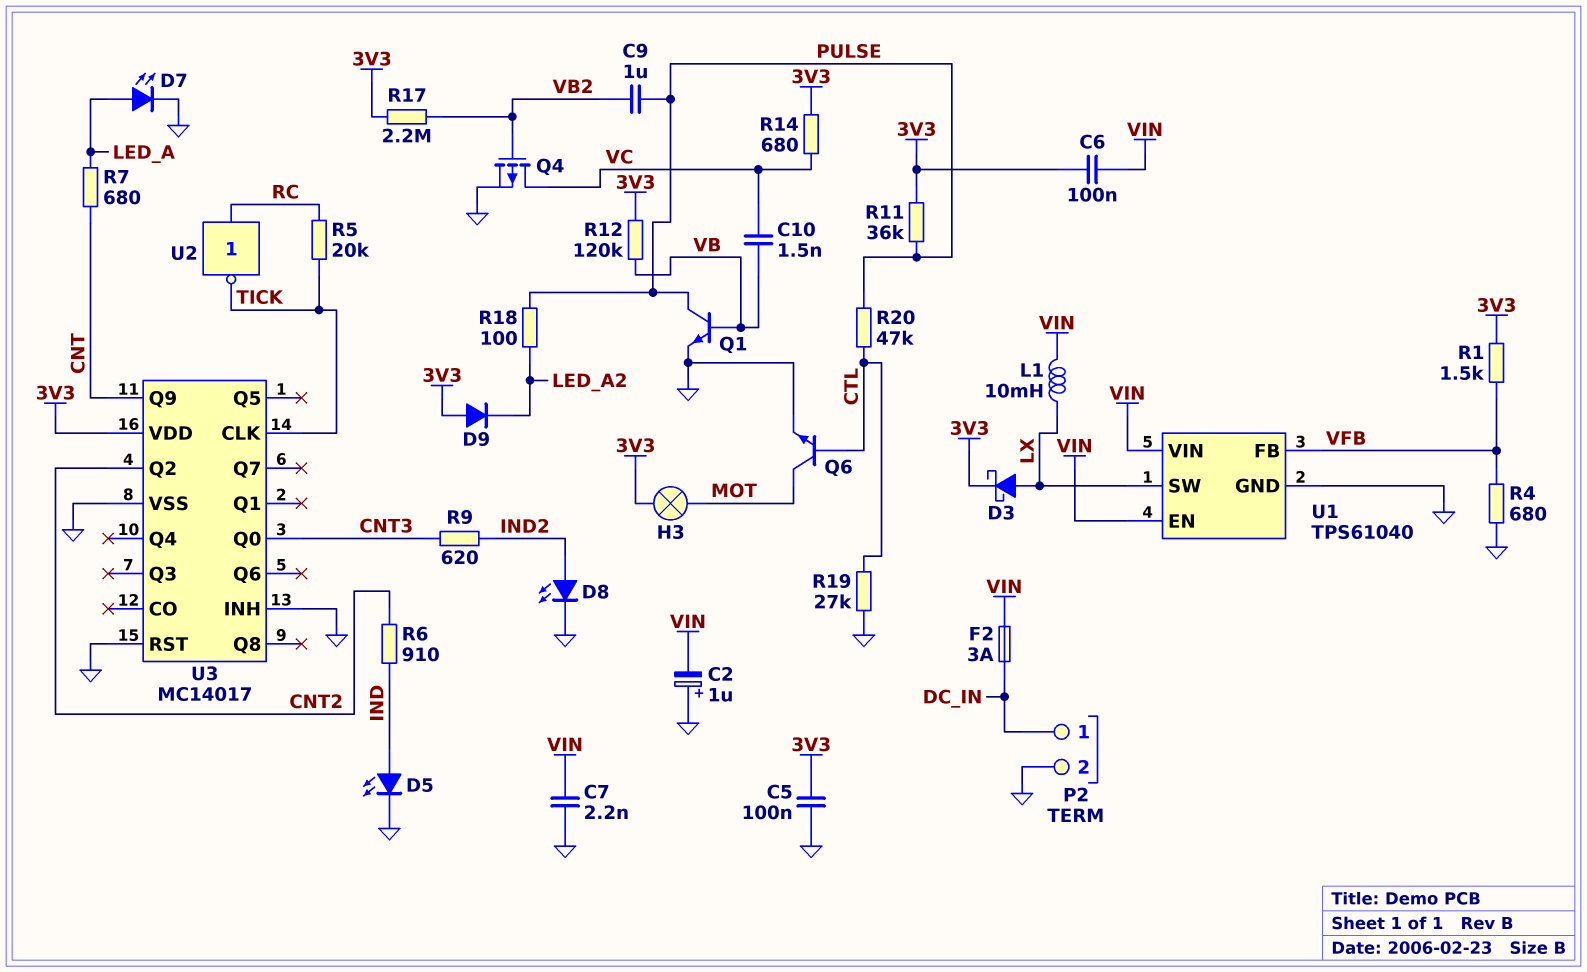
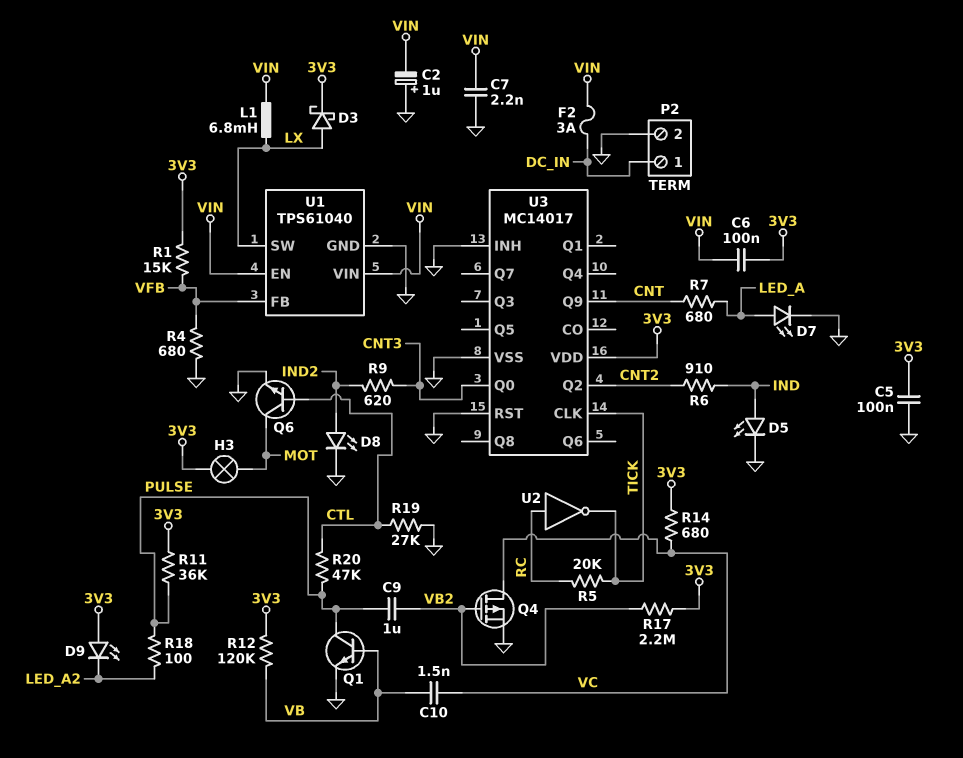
D9: diode (A 3V3, K LED_A2) -> LED (A 3V3, K LED_A2)
L1: 10mH (LX, VIN) -> 6.8mH (LX, VIN)
R1: 1.5k (3V3, VFB) -> 15k (3V3, VFB)

